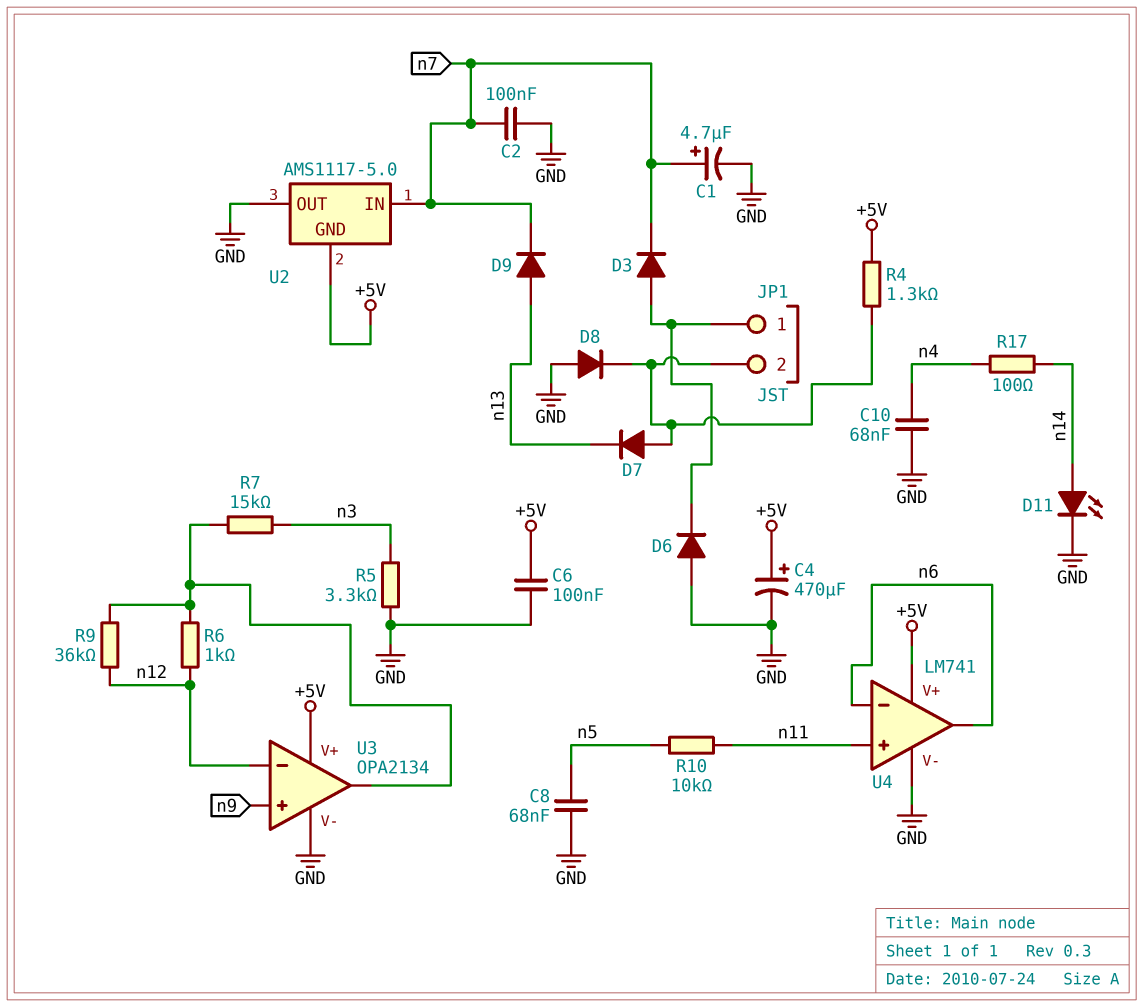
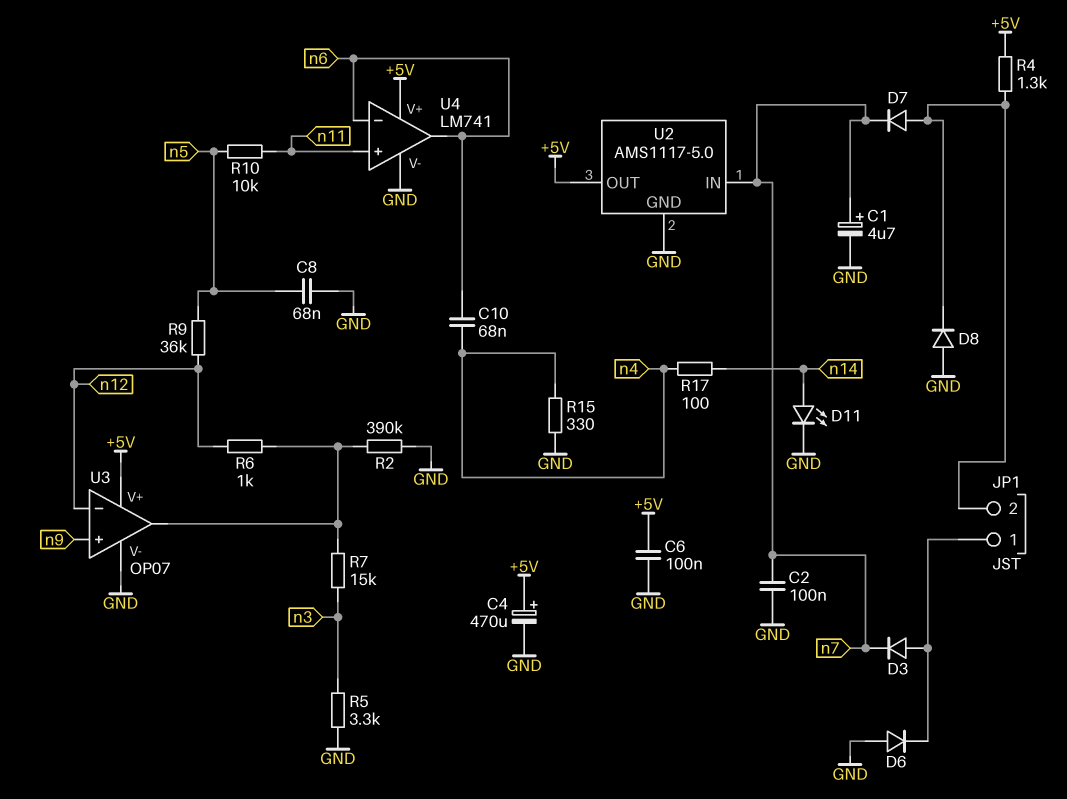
C10: 68nF (GND, n4) -> 68nF (n4, n6)
D7: diode (A JP1/2, K n13) -> diode (A JP1/2, K n7)
D9: diode (A n13, K n7) -> none
R2: none -> 390k (GND, U3/out)
R9: 36k (U3/out, n12) -> 36k (n5, n12)
R15: none -> 330 (GND, n4)
U2 pin GND: +5V -> GND
U2 pin OUT: GND -> +5V
U3: OPA2134 -> OP07

